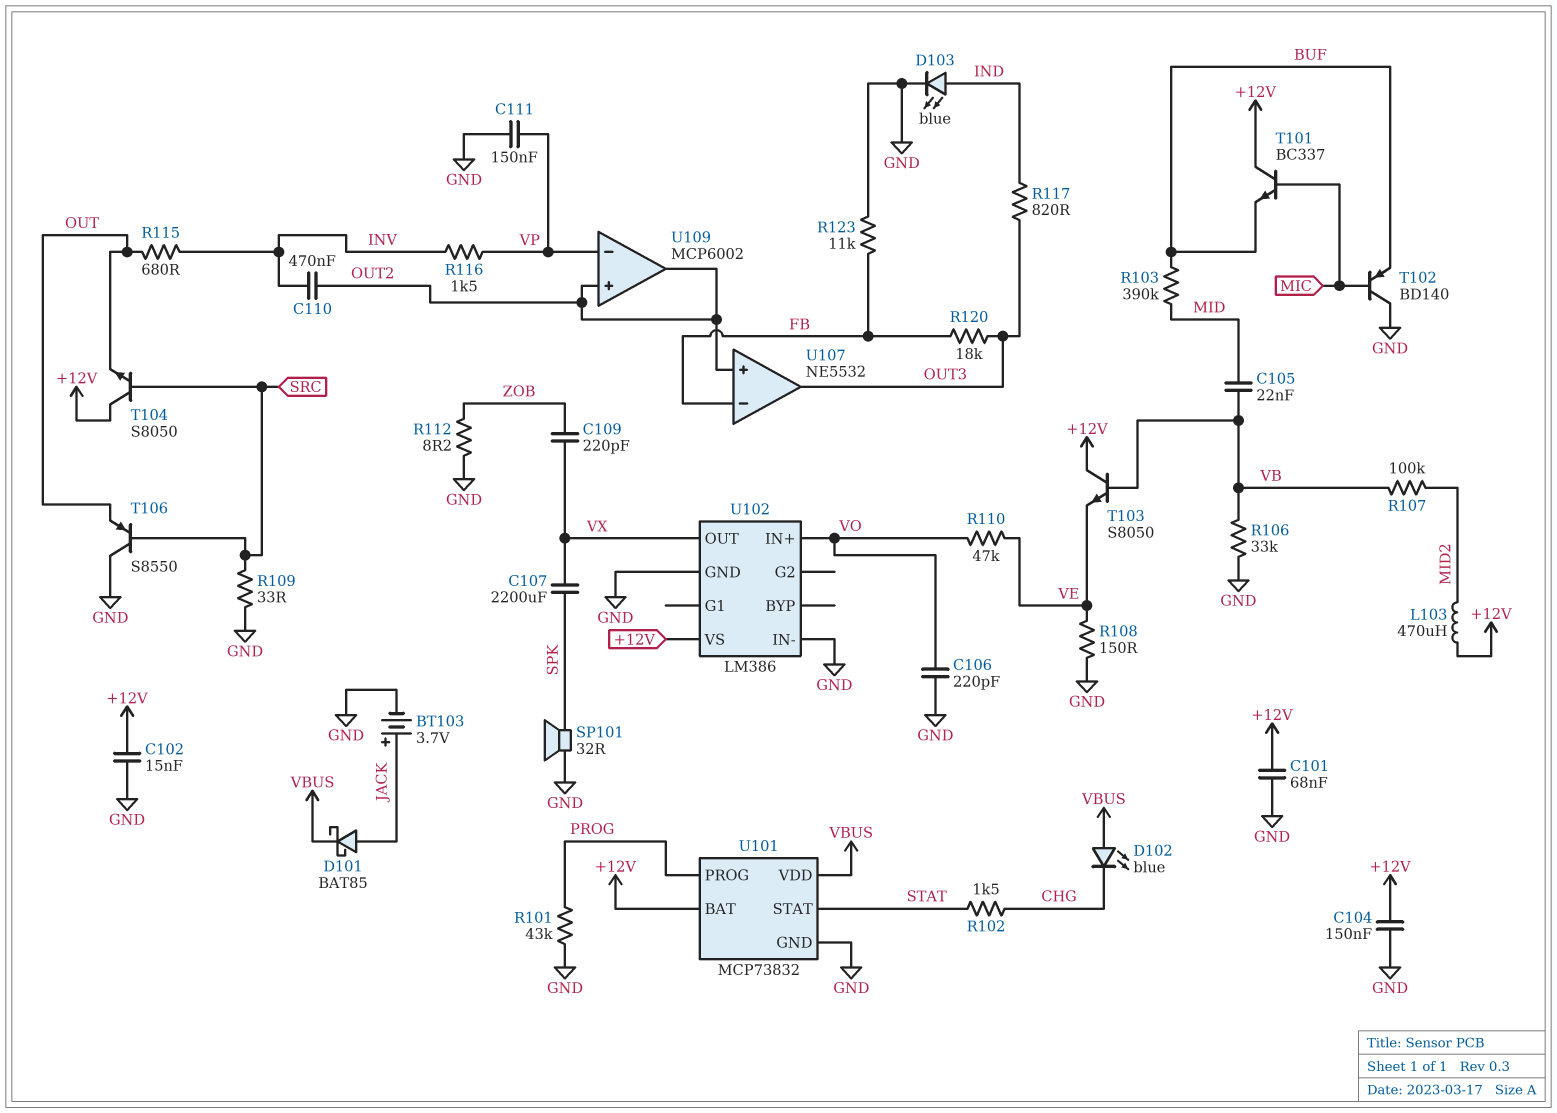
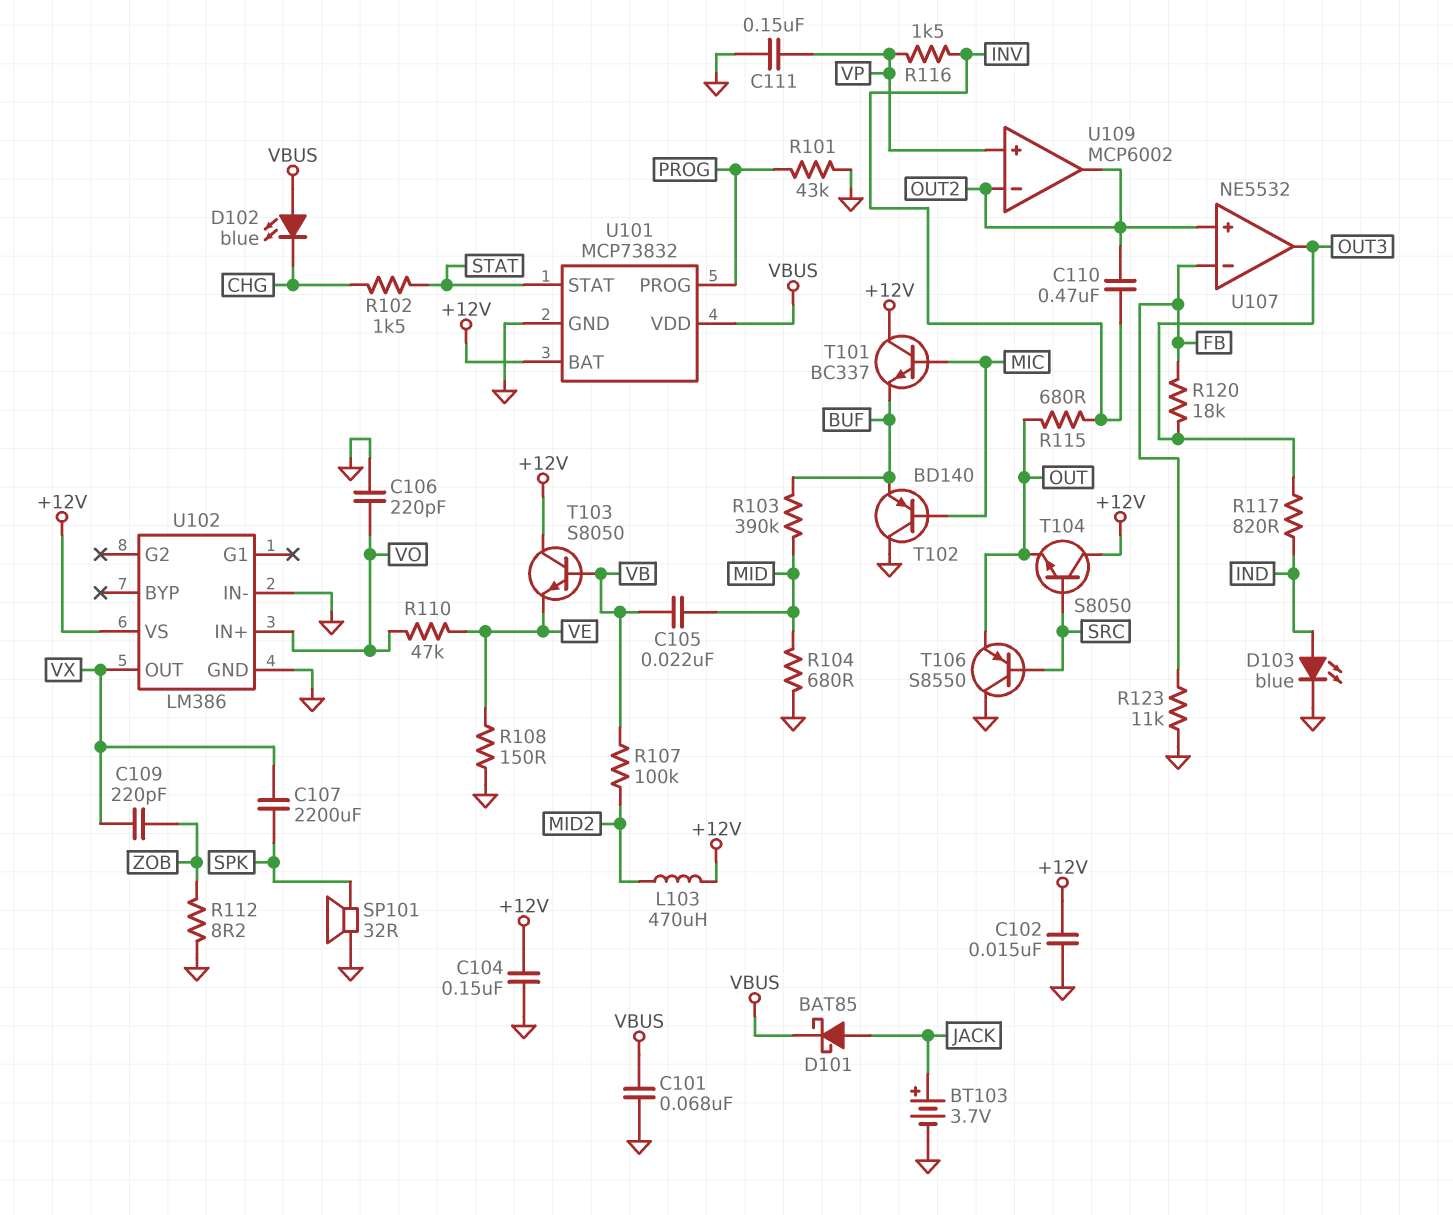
C101: 68nF (+12V, GND) -> 68nF (GND, VBUS)
R104: none -> 680 (GND, MID)
R106: 33k (GND, VB) -> none
R109: 33 (GND, SRC) -> none
U109 pin in+: OUT2 -> VP
U109 pin in-: VP -> OUT2

